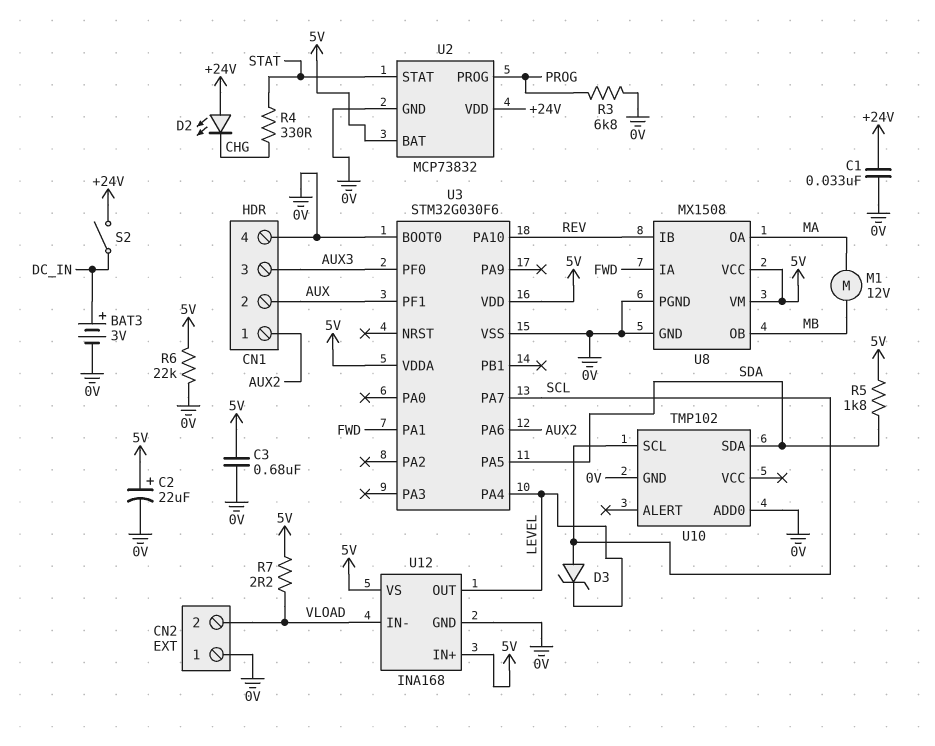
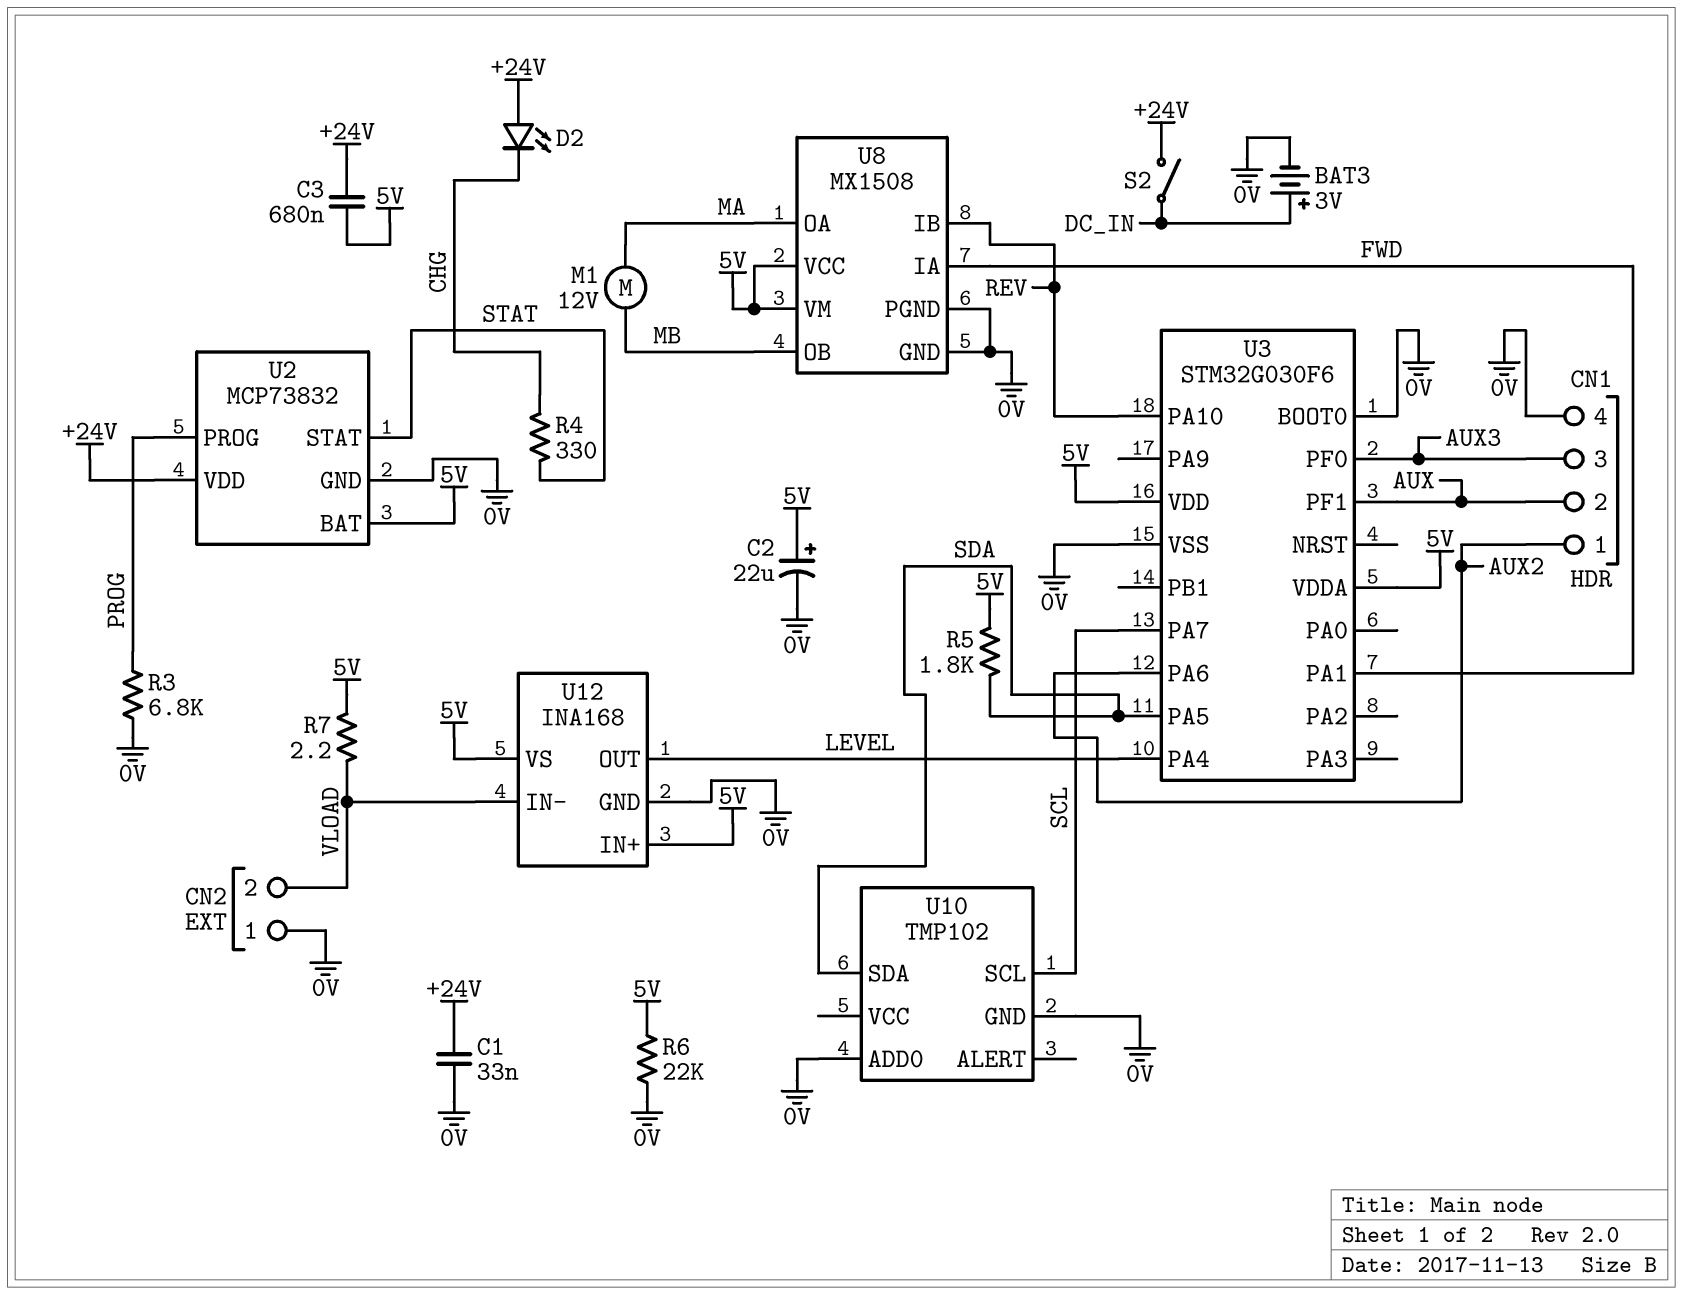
C3: 680nF (0V, 5V) -> 680nF (+24V, 5V)
D3: zener (A SCL, K LEVEL) -> none

